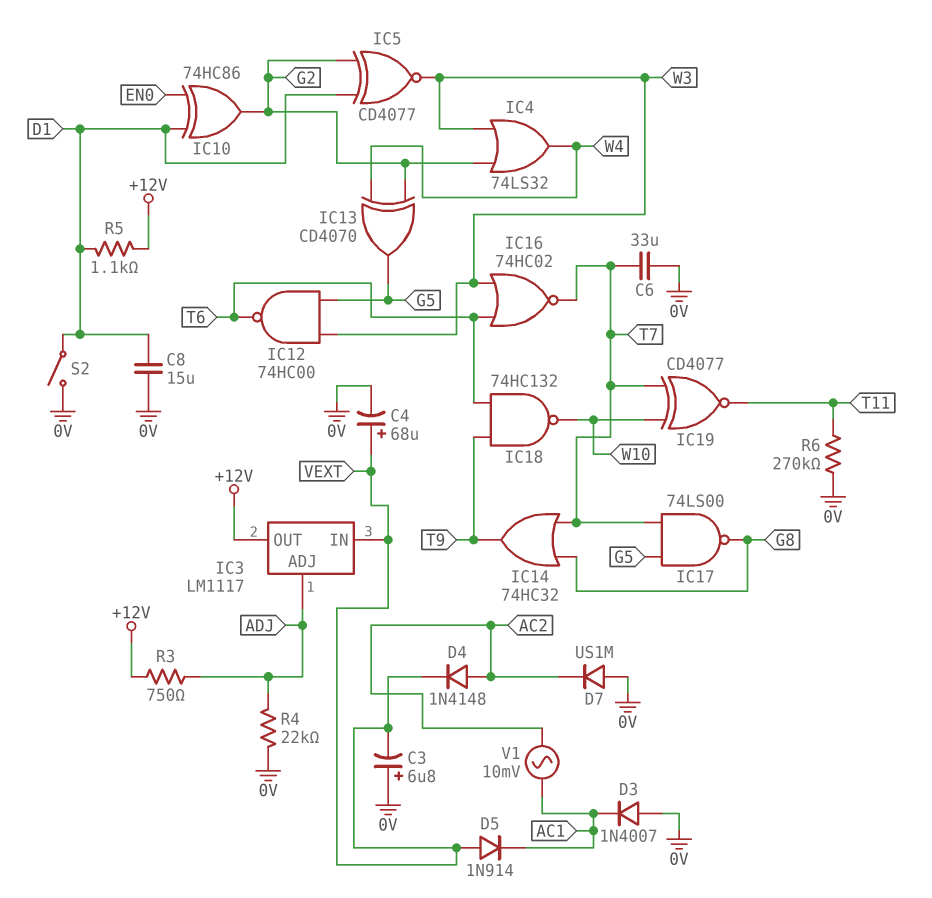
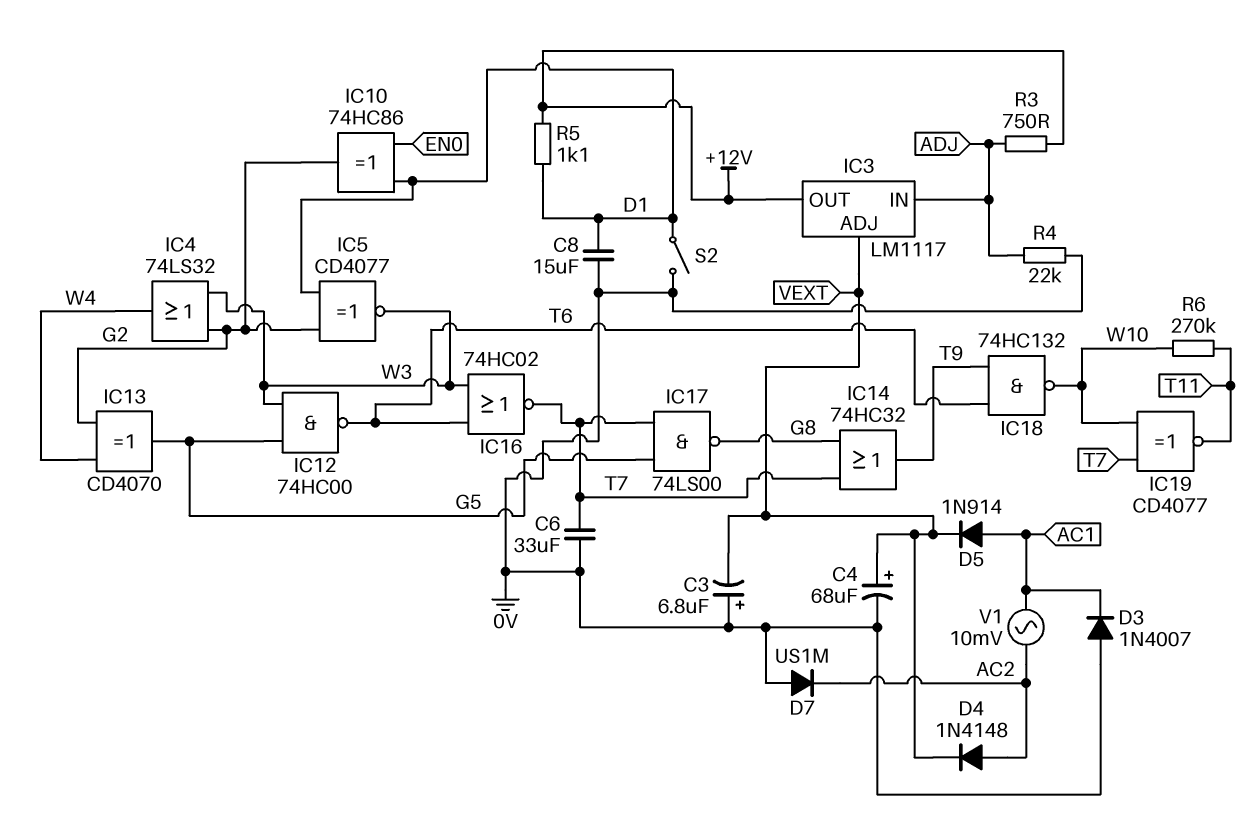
D5: diode 1N914 (A VEXT, K AC1) -> diode 1N914 (A AC1, K VEXT)
IC3 pin ADJ: ADJ -> VEXT
IC3 pin IN: VEXT -> ADJ
R6: 270k (0V, T11) -> 270k (T11, W10)

